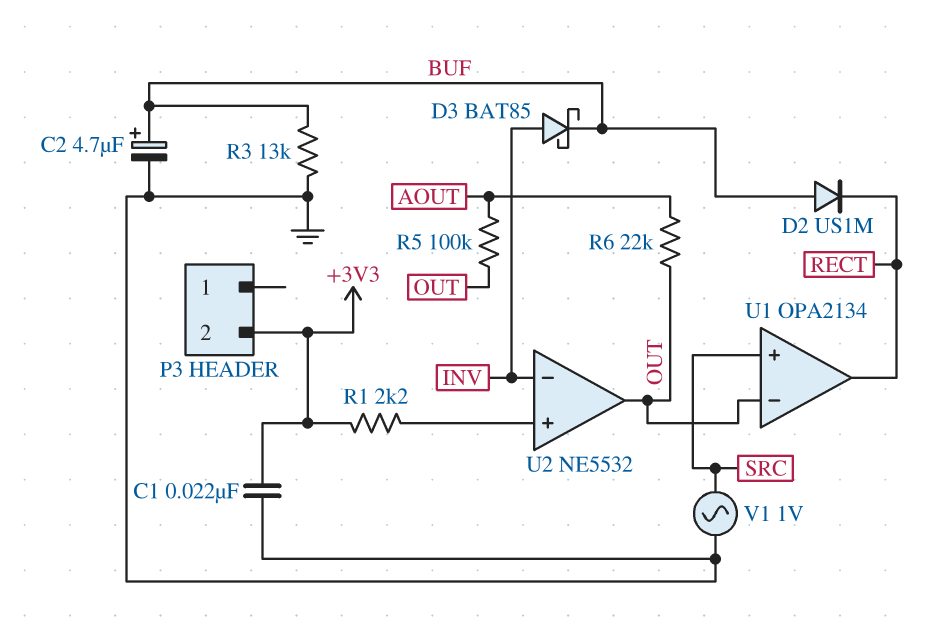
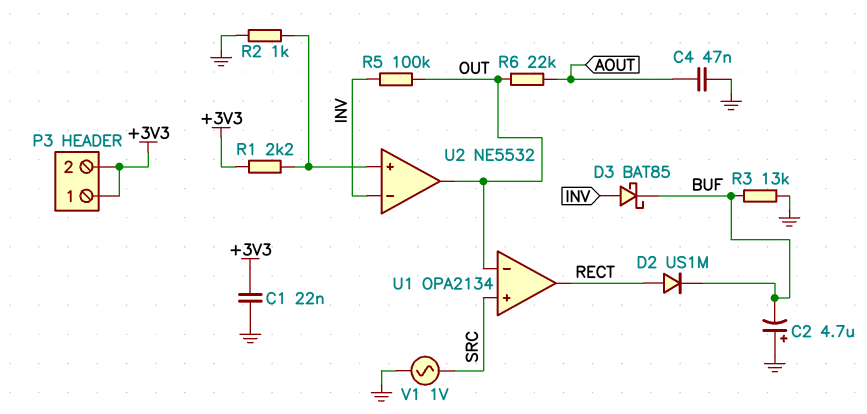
C2: 4.7uF (plus BUF, minus GND) -> 4.7uF (plus GND, minus BUF)
C4: none -> 47nF (AOUT, GND)
D2: diode US1M (A BUF, K RECT) -> diode US1M (A RECT, K BUF)
P3 pin 1: none -> +3V3
R2: none -> 1k (GND, U2/in+)
R5: 100k (AOUT, OUT) -> 100k (INV, OUT)

